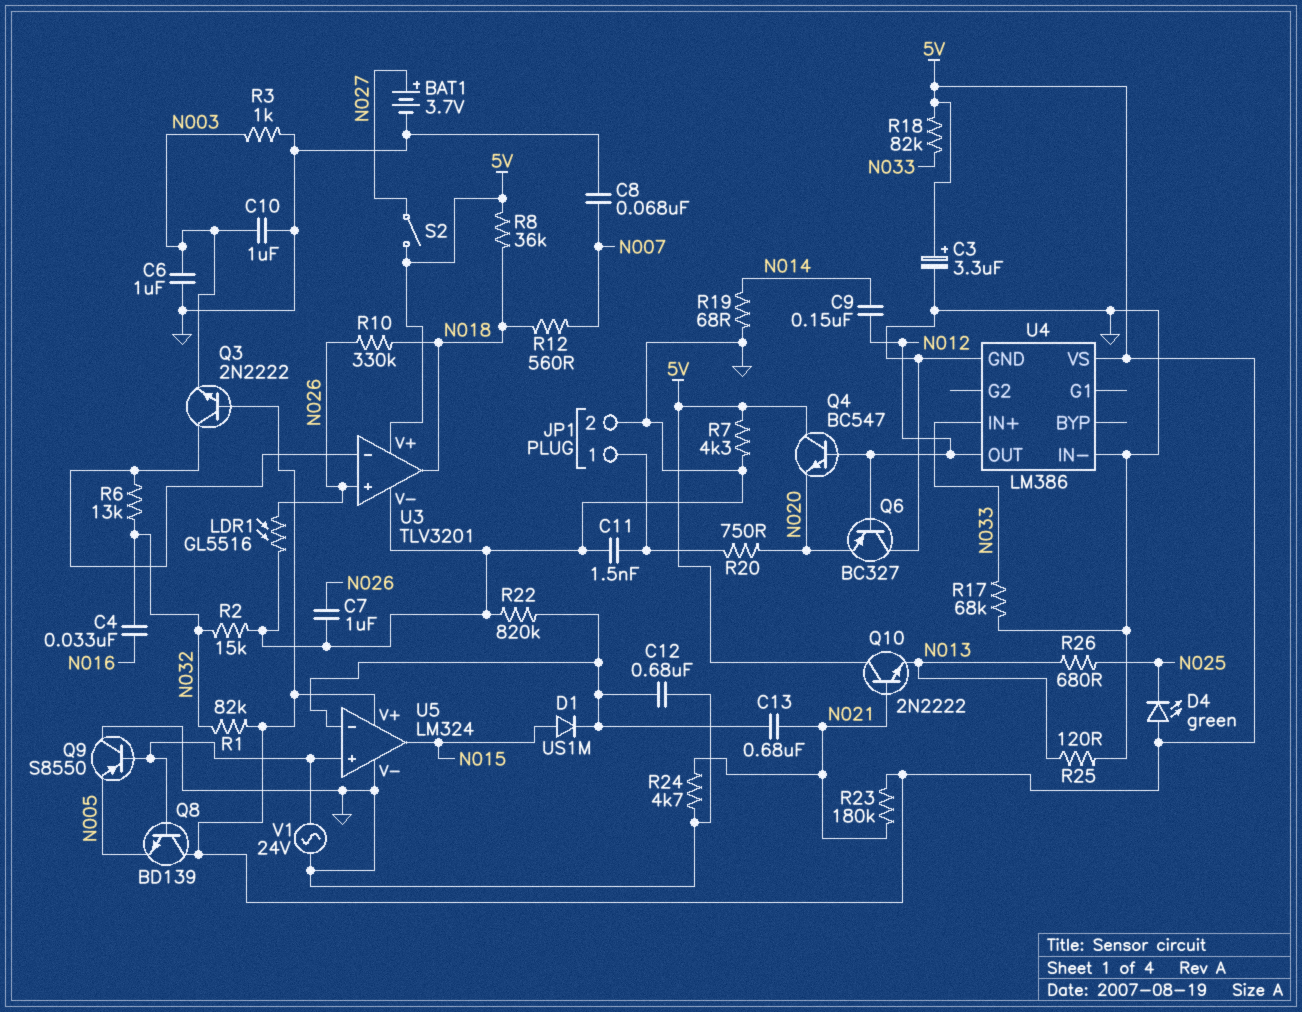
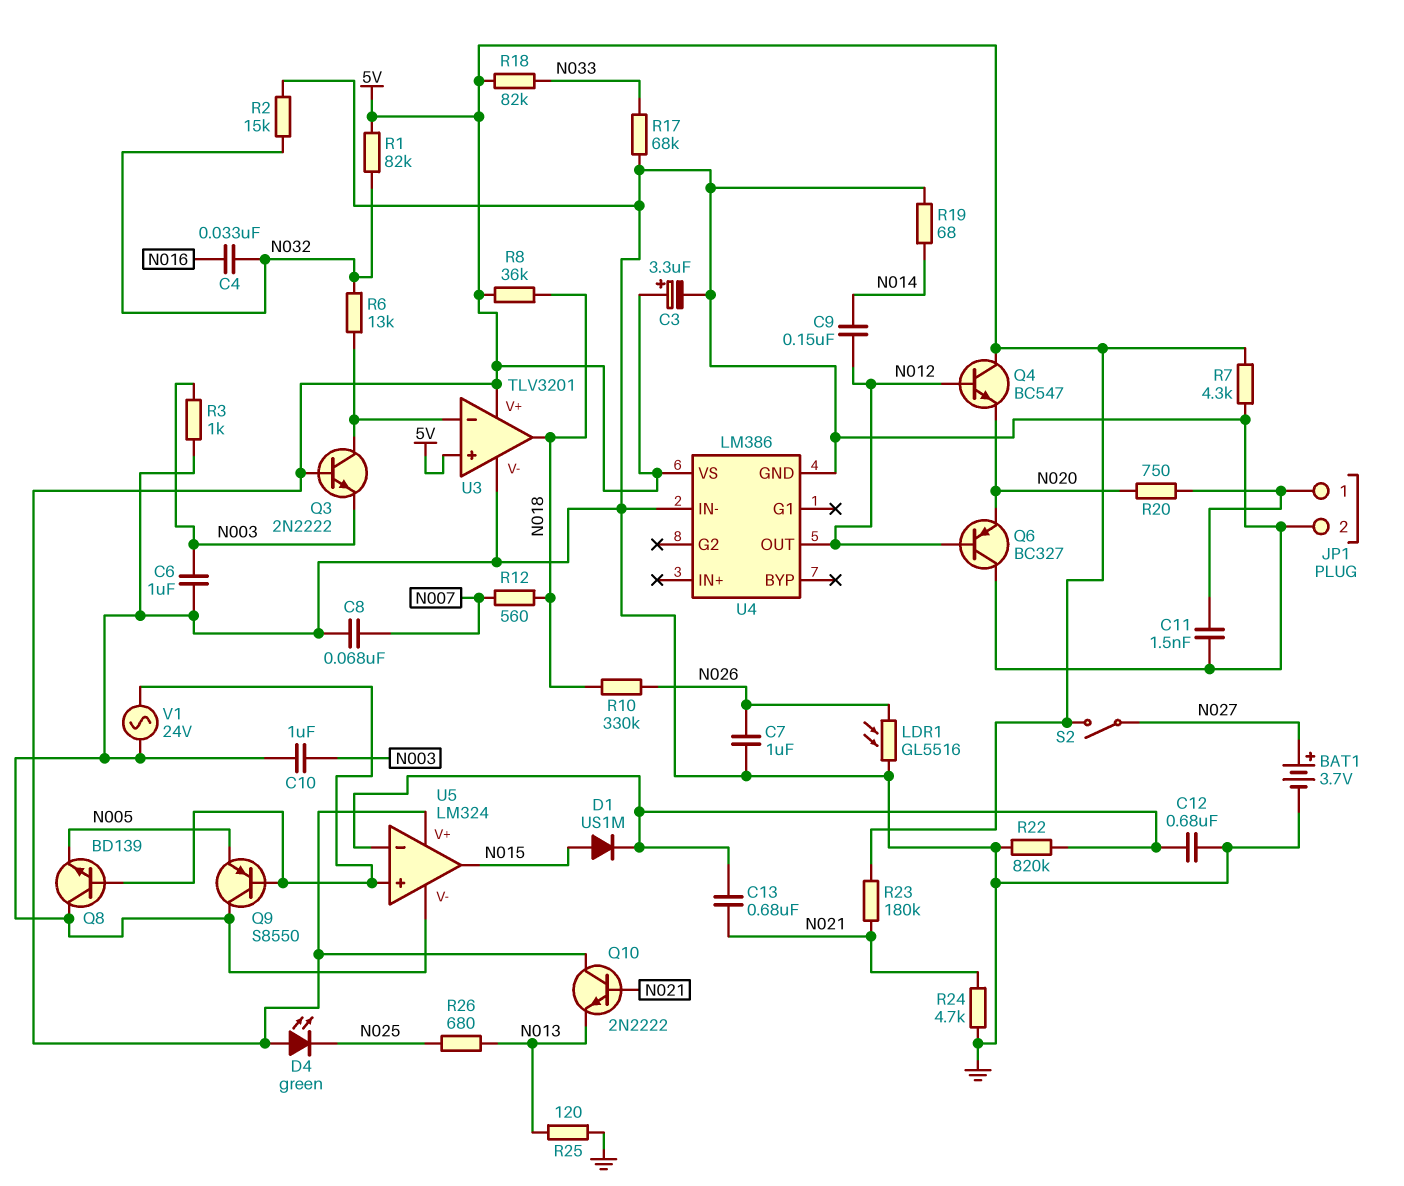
Q8: NPN BD139 (B U5/in+, C 5V, E N005) -> NPN BD139 (B U5/in+, C GND, E N005)
U3 pin in+: N026 -> 5V
U4 pin IN+: N033 -> none

